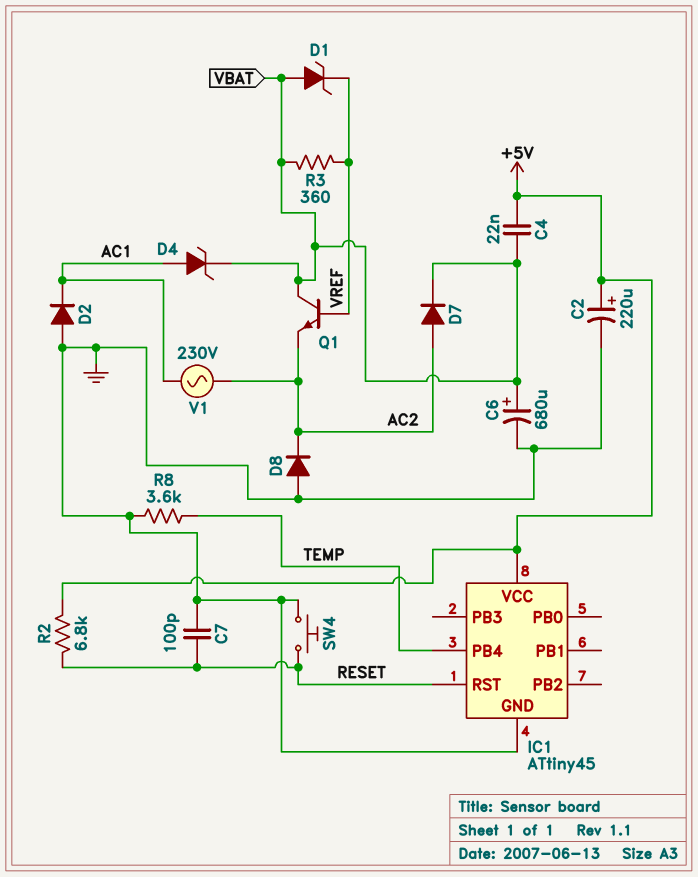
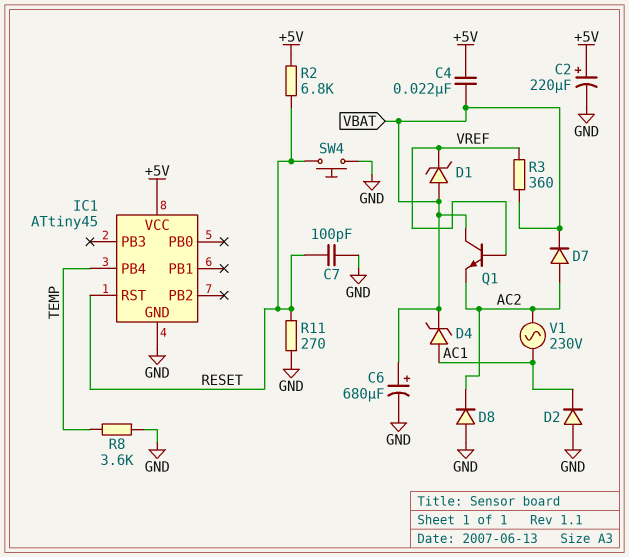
R11: none -> 270 (GND, RESET)

